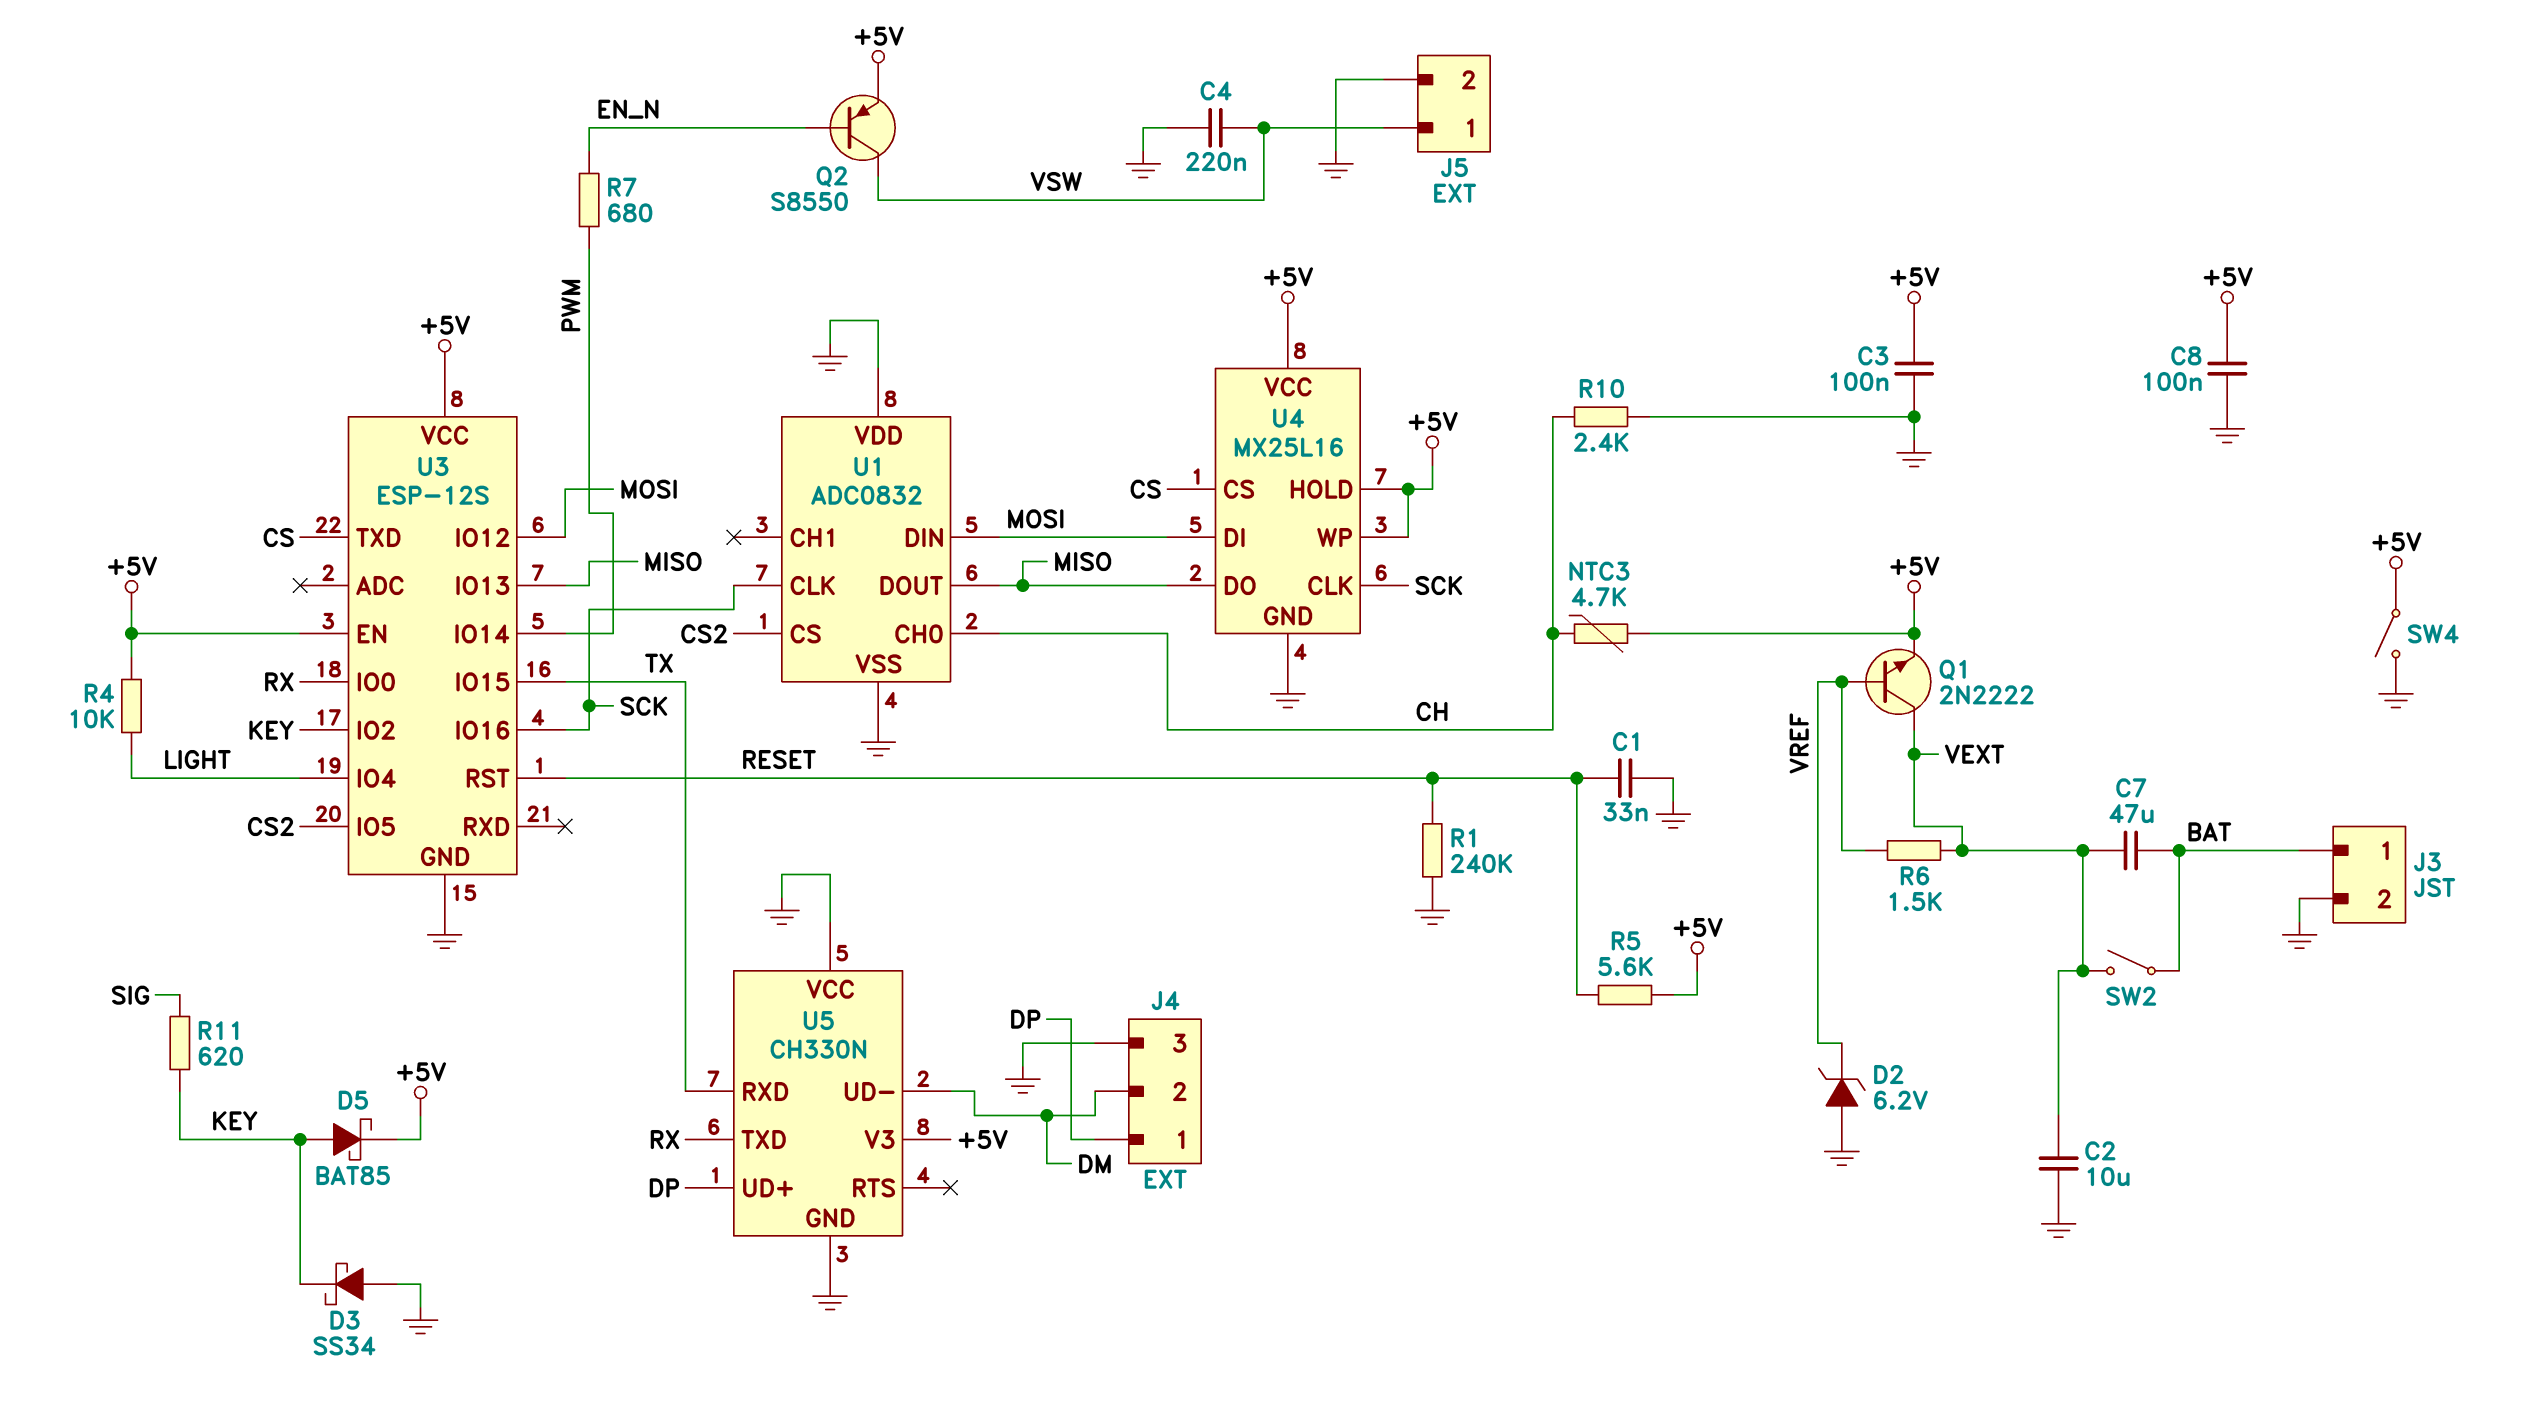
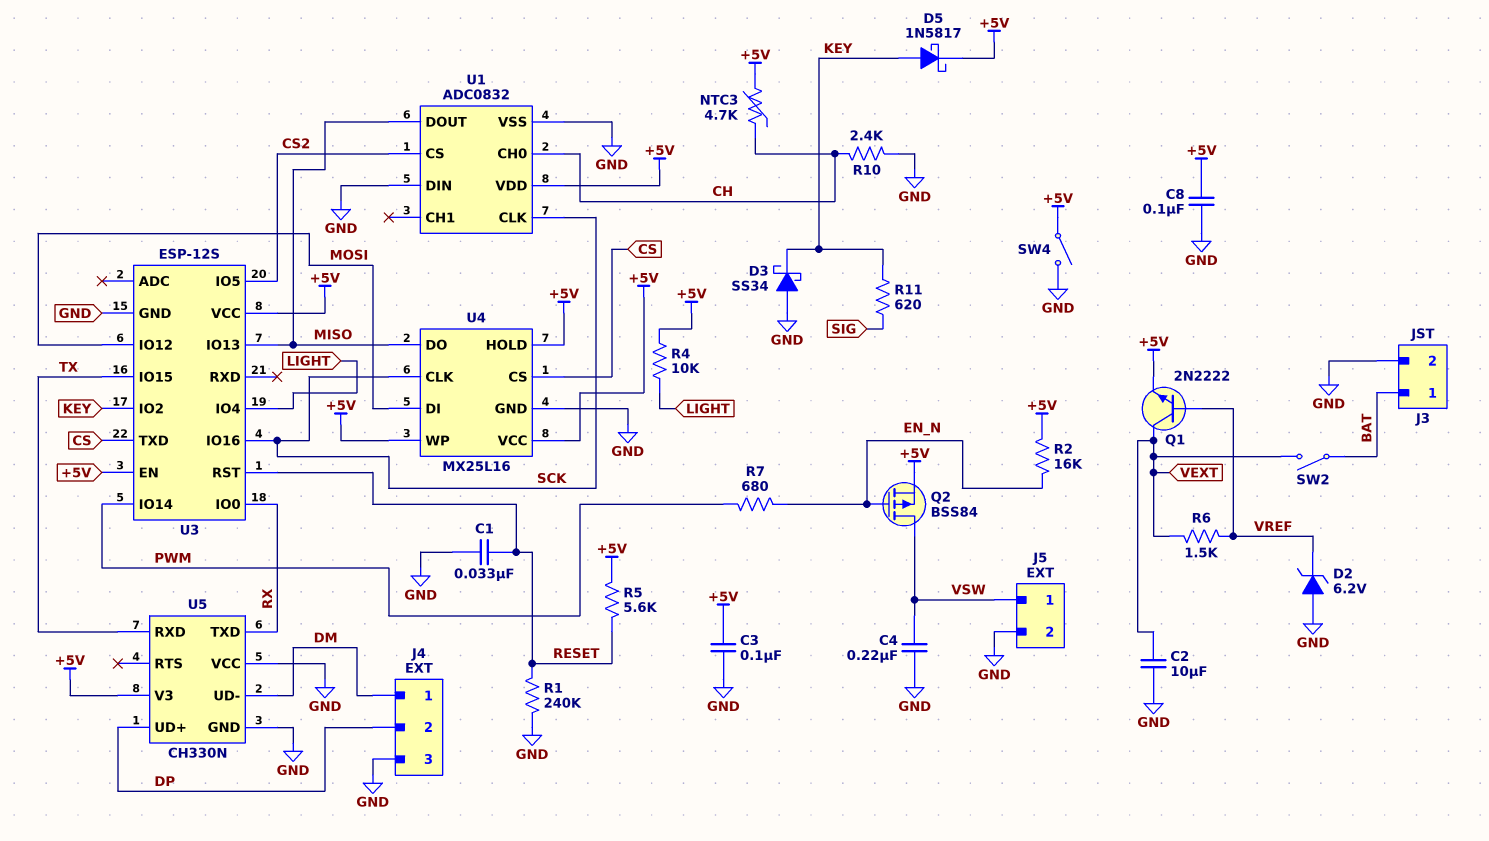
C7: 47uF (BAT, VEXT) -> none
D5: schottky BAT85 (A KEY, K +5V) -> schottky 1N5817 (A KEY, K +5V)
J4 pin 1: DP -> DM
J4 pin 2: DM -> DP
Q2: PNP S8550 (B EN_N, C VSW, E +5V) -> PMOS BSS84 (G EN_N, D VSW, S +5V)
R2: none -> 16k (+5V, EN_N)
U1 pin DIN: MOSI -> GND
U1 pin VDD: GND -> +5V

